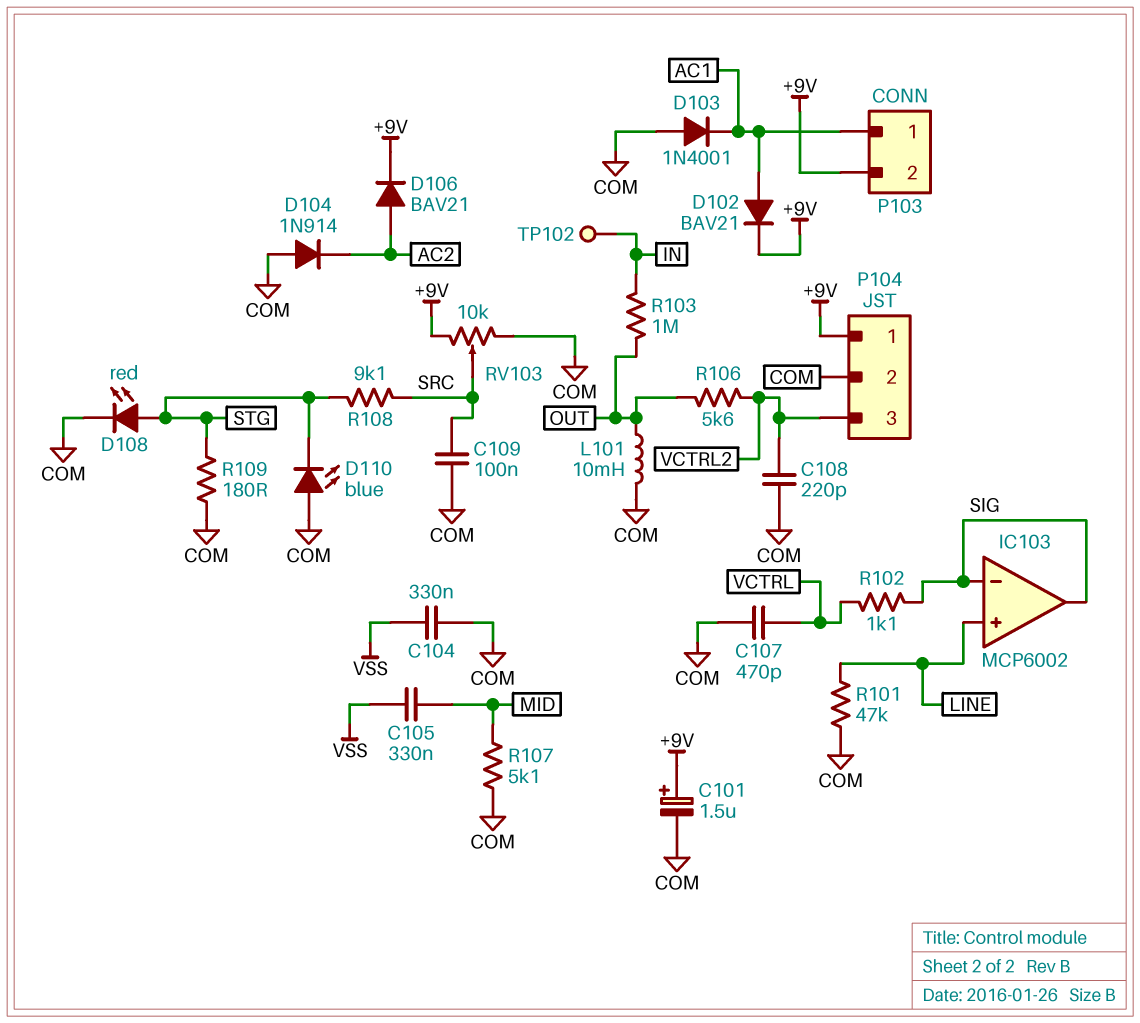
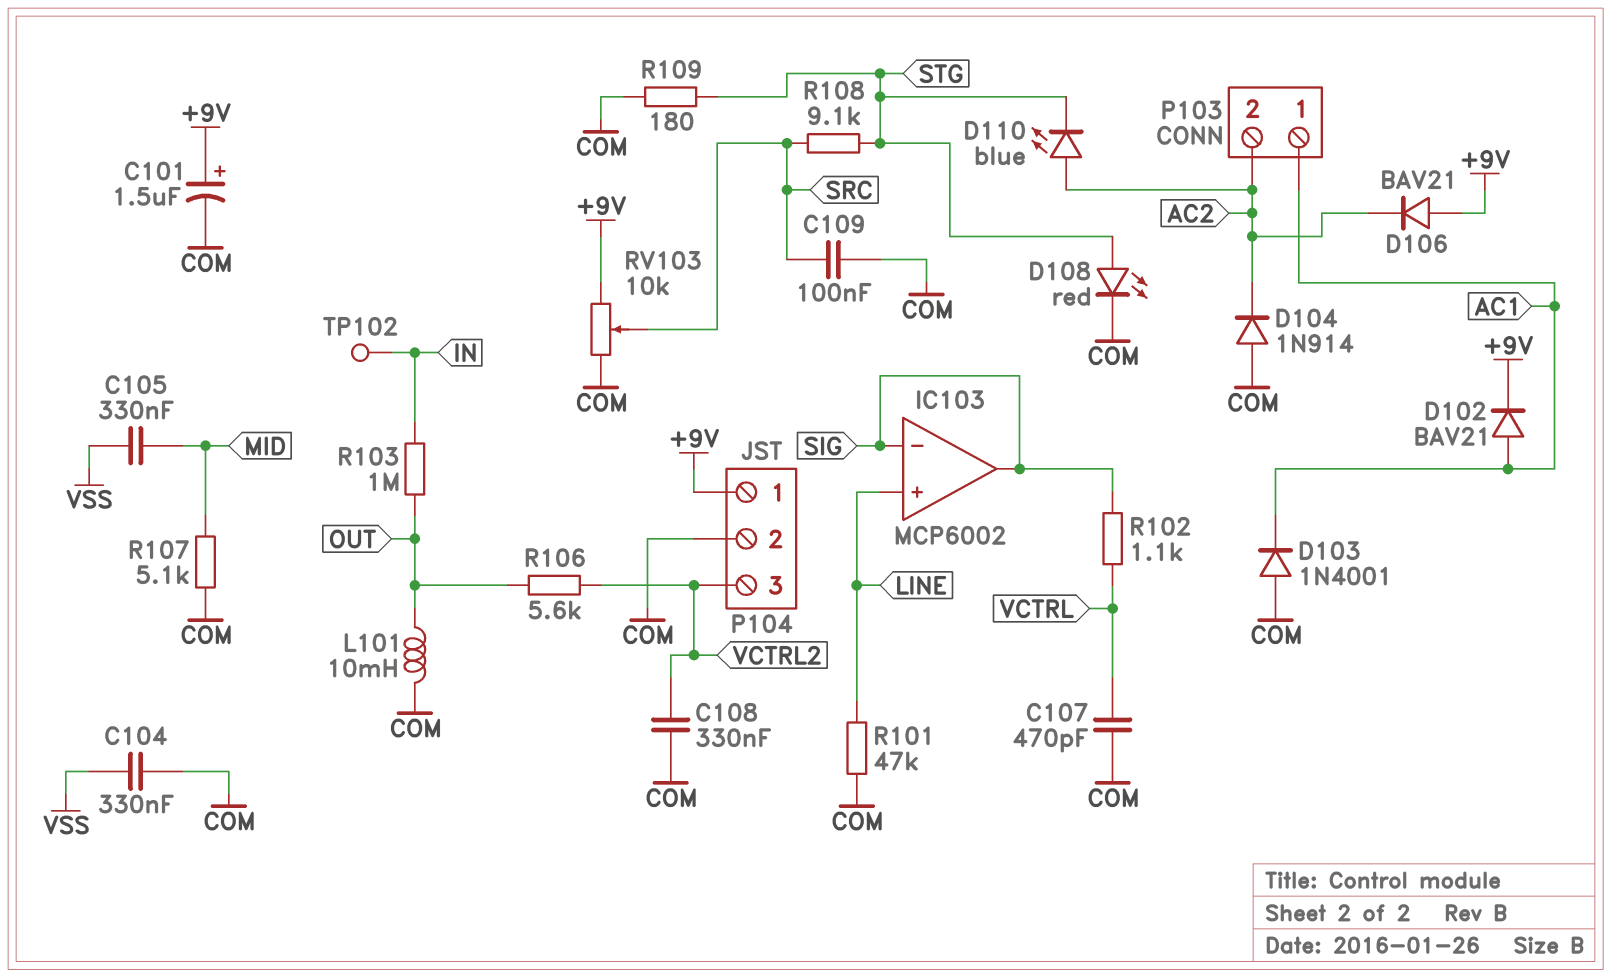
C108: 220pF (COM, VCTRL2) -> 330nF (COM, VCTRL2)
D106: diode BAV21 (A AC2, K +9V) -> diode BAV21 (A +9V, K AC2)
D110: LED blue (A COM, K STG) -> LED blue (A AC2, K STG)
P103 pin 2: +9V -> AC2

